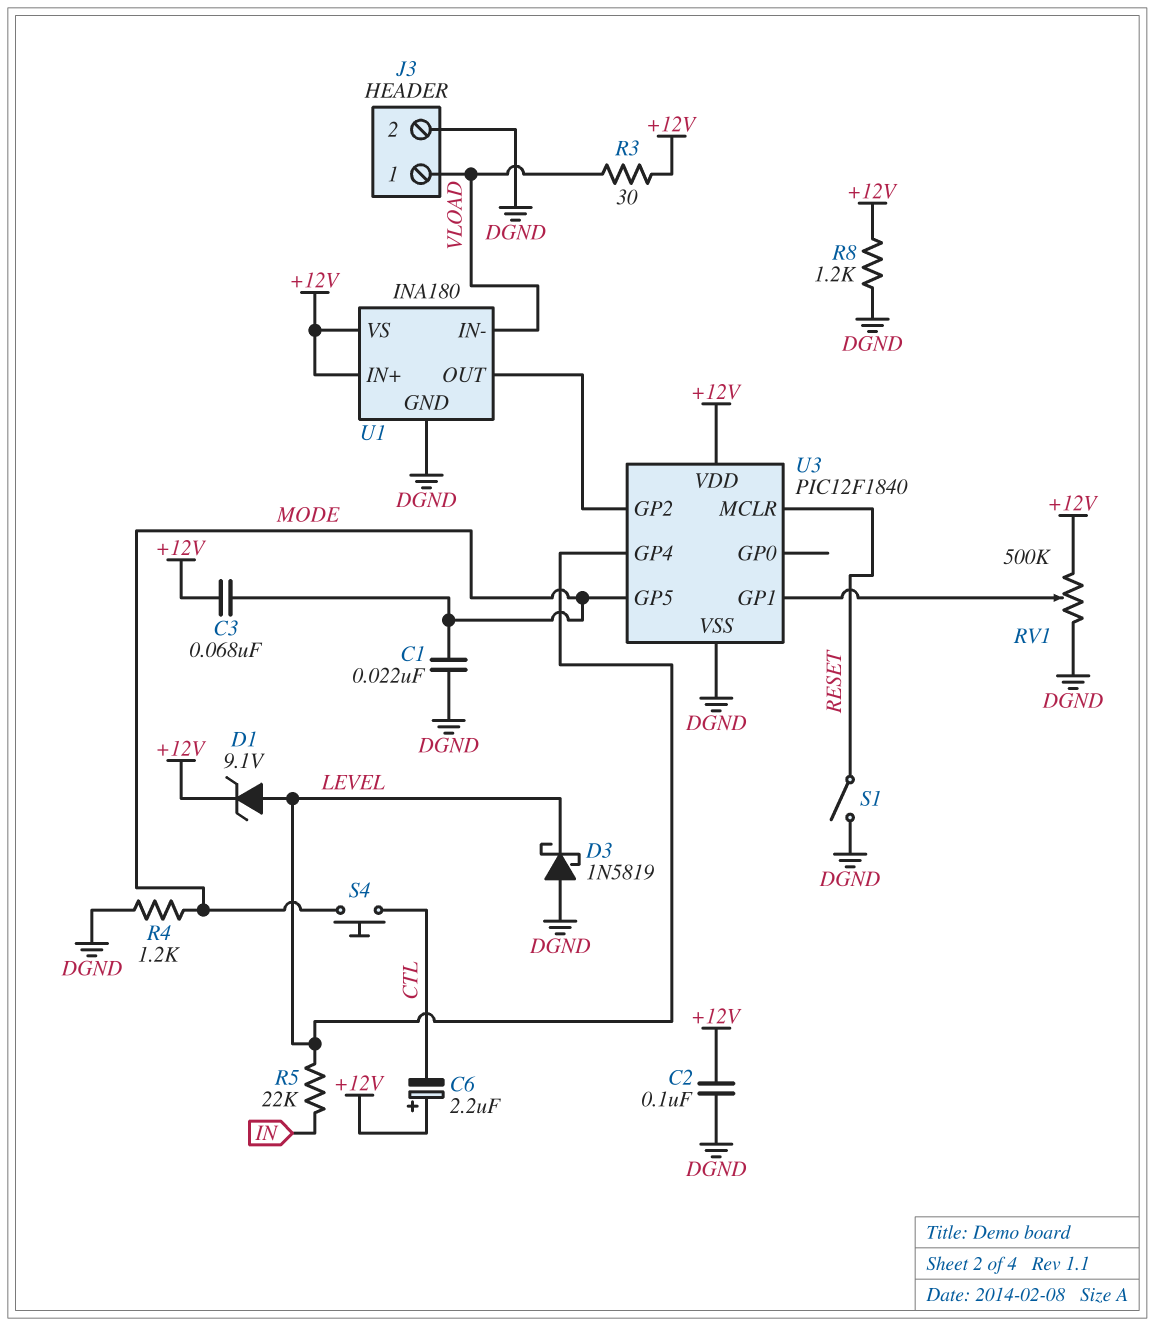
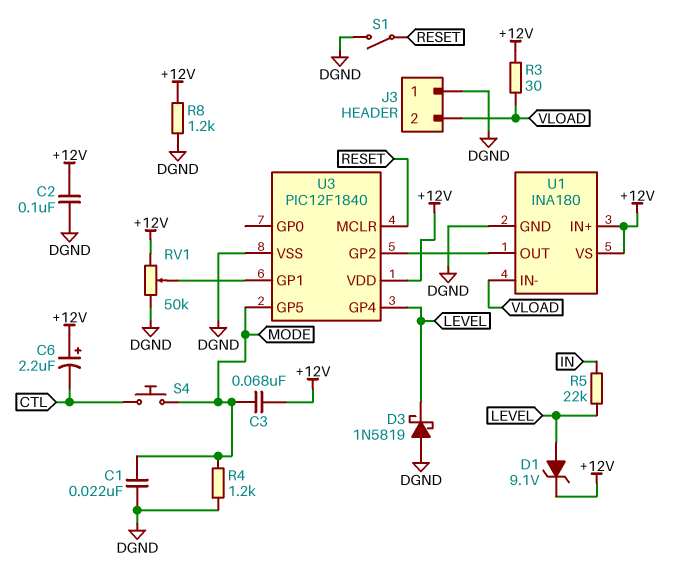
J3 pin 1: VLOAD -> DGND
J3 pin 2: DGND -> VLOAD
RV1: 500k (+12V, DGND, wiper U3/GP1) -> 50k (+12V, DGND, wiper U3/GP1)

